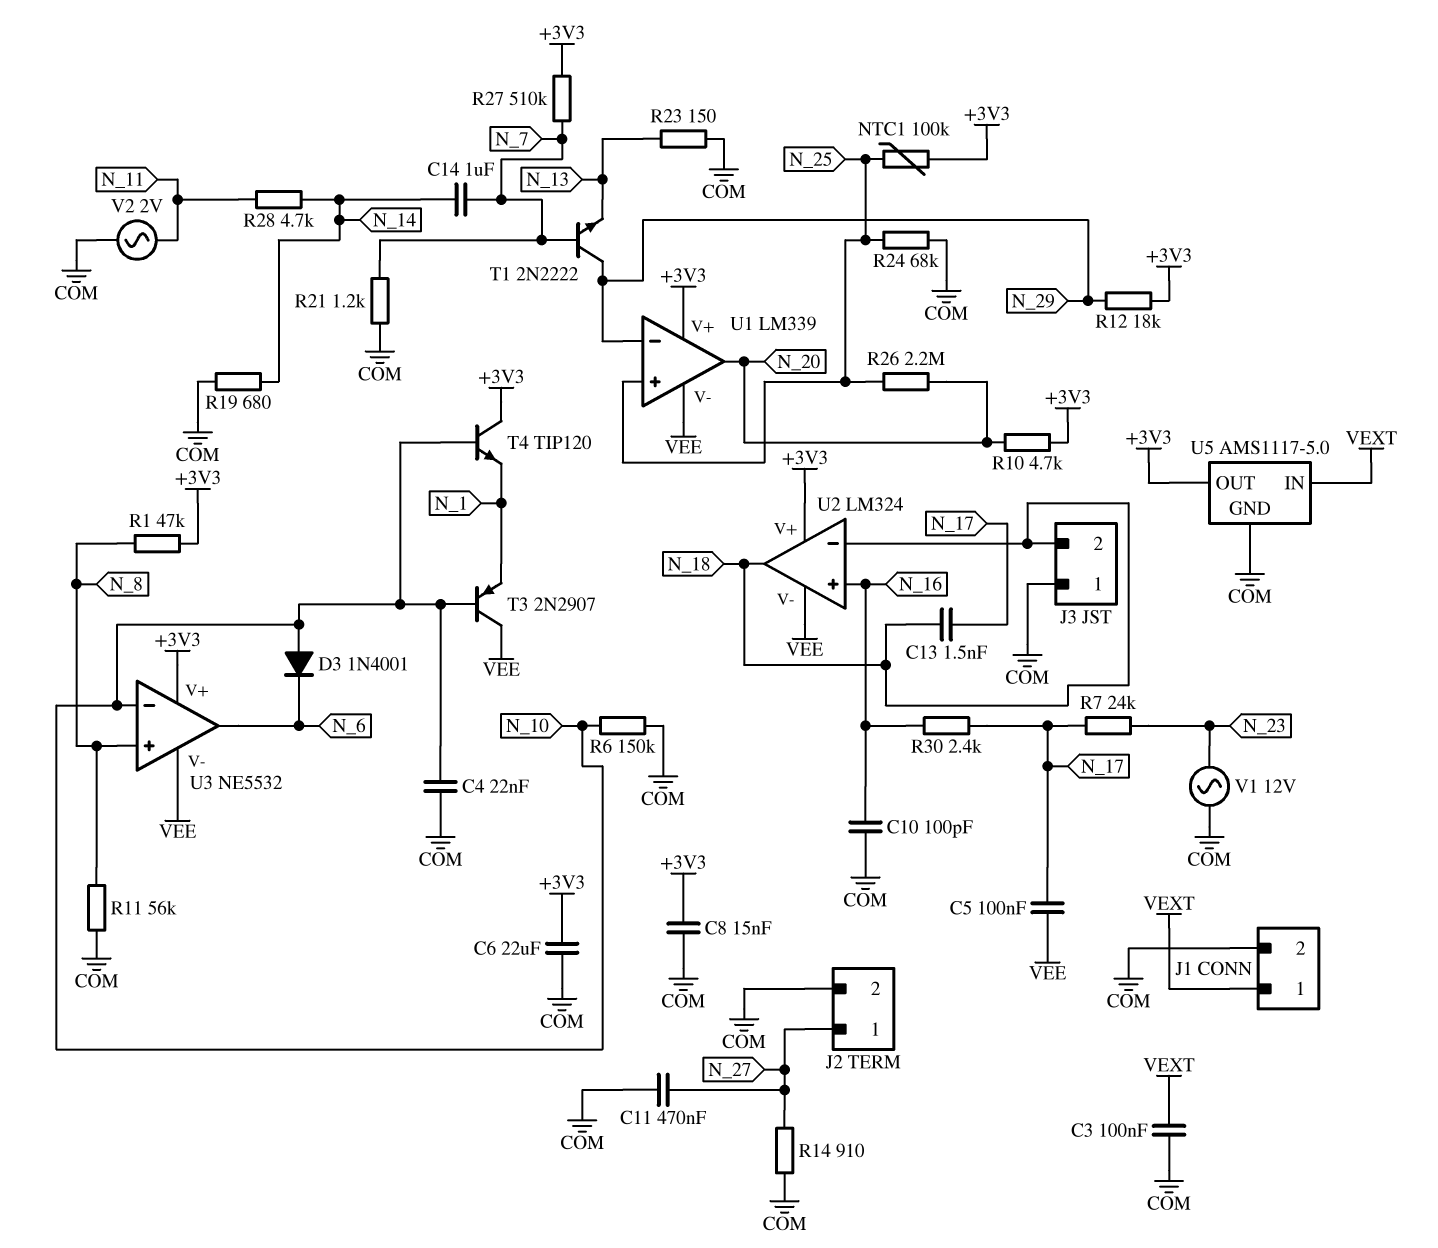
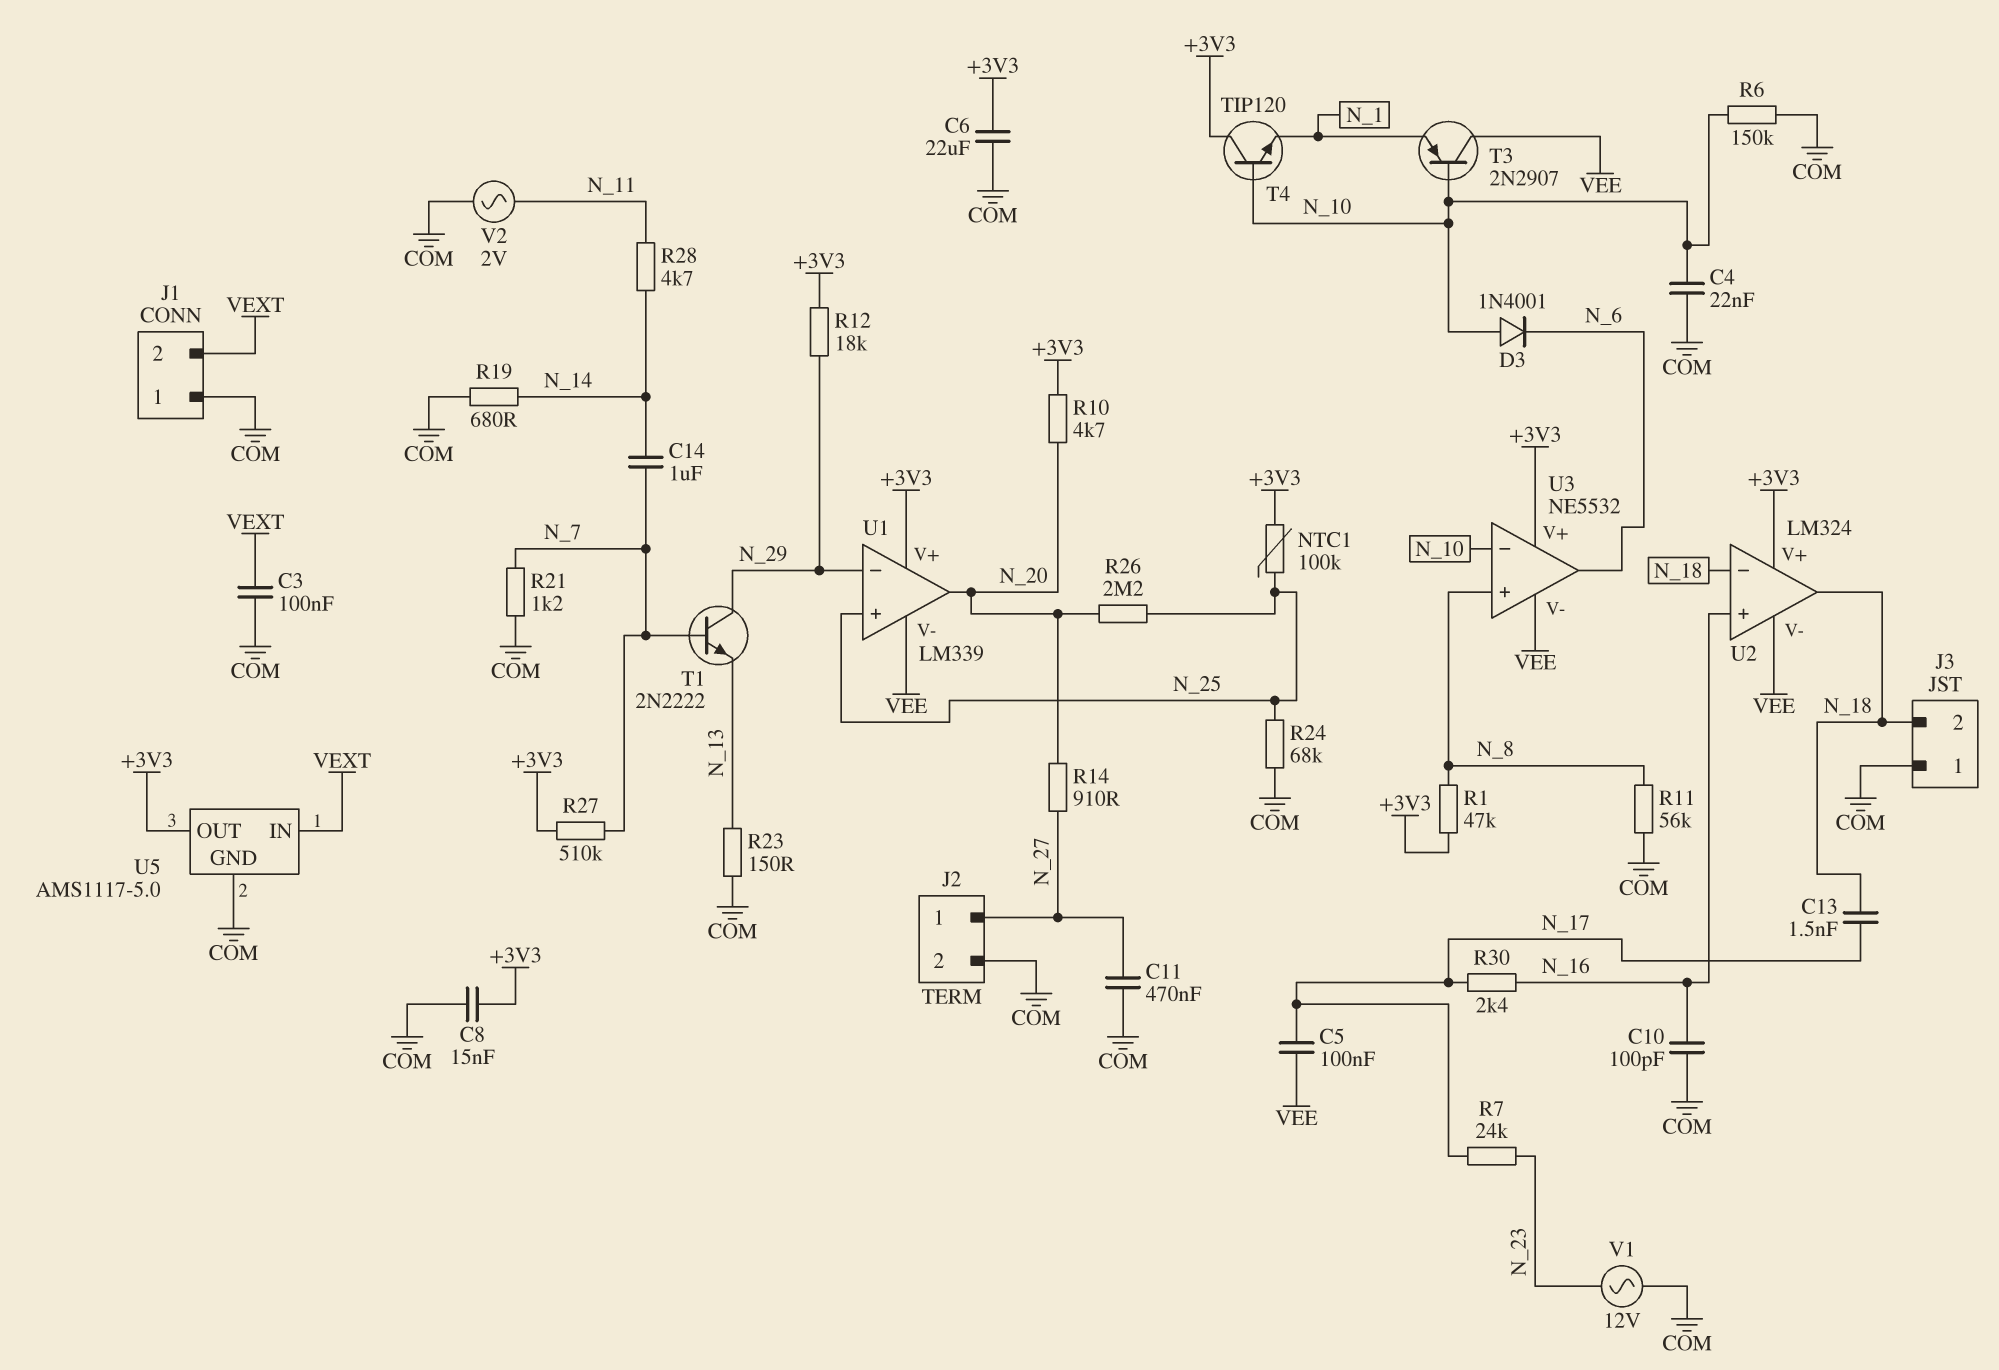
J1 pin 1: VEXT -> COM
J1 pin 2: COM -> VEXT
R14: 910 (COM, N_27) -> 910 (N_20, N_27)

